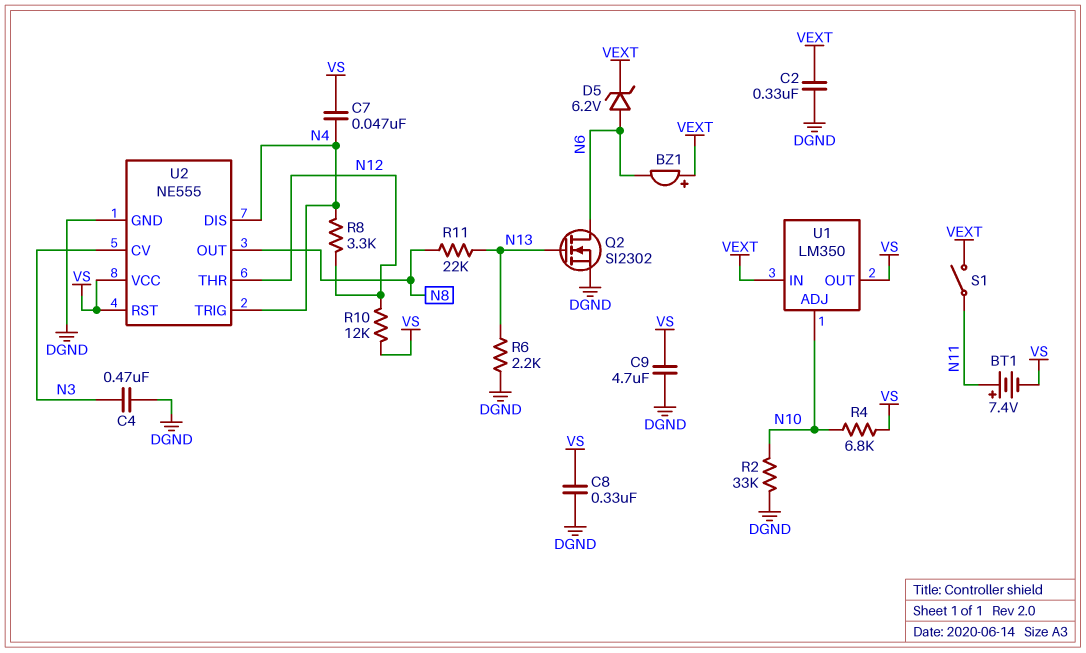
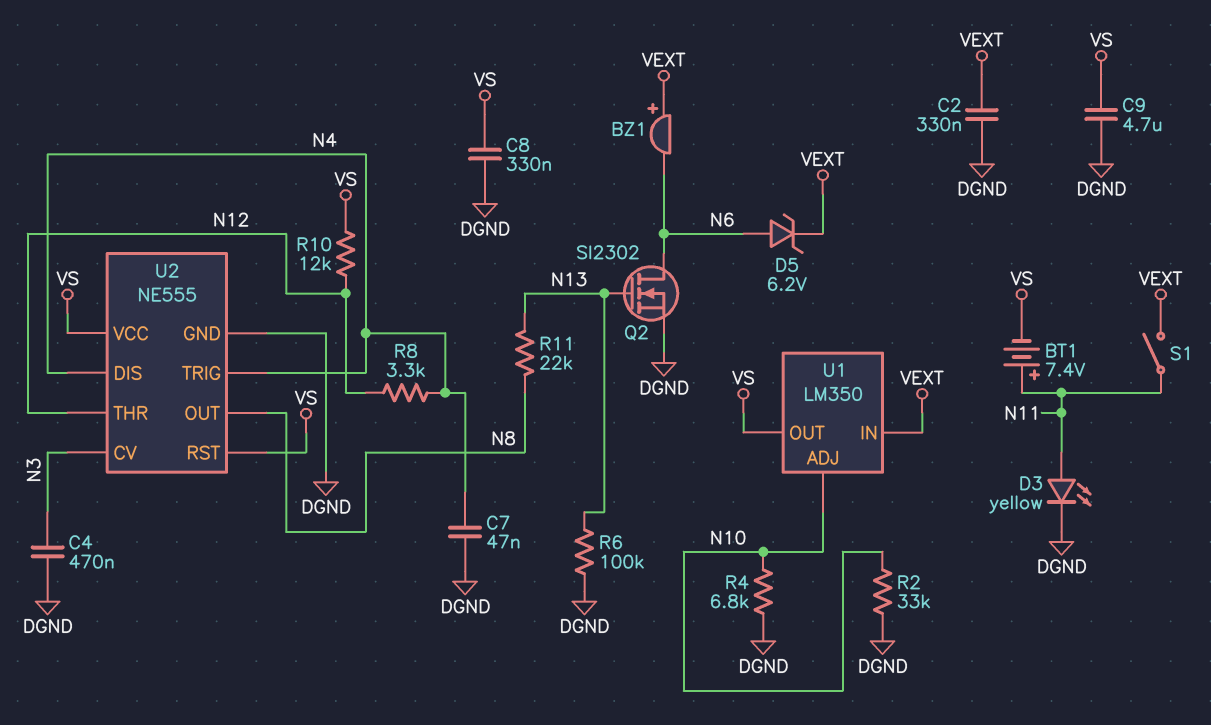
C7: 47nF (N4, VS) -> 47nF (DGND, N4)
D3: none -> LED yellow (A N11, K DGND)
R4: 6.8k (N10, VS) -> 6.8k (DGND, N10)
R6: 2.2k (DGND, N13) -> 100k (DGND, N13)

